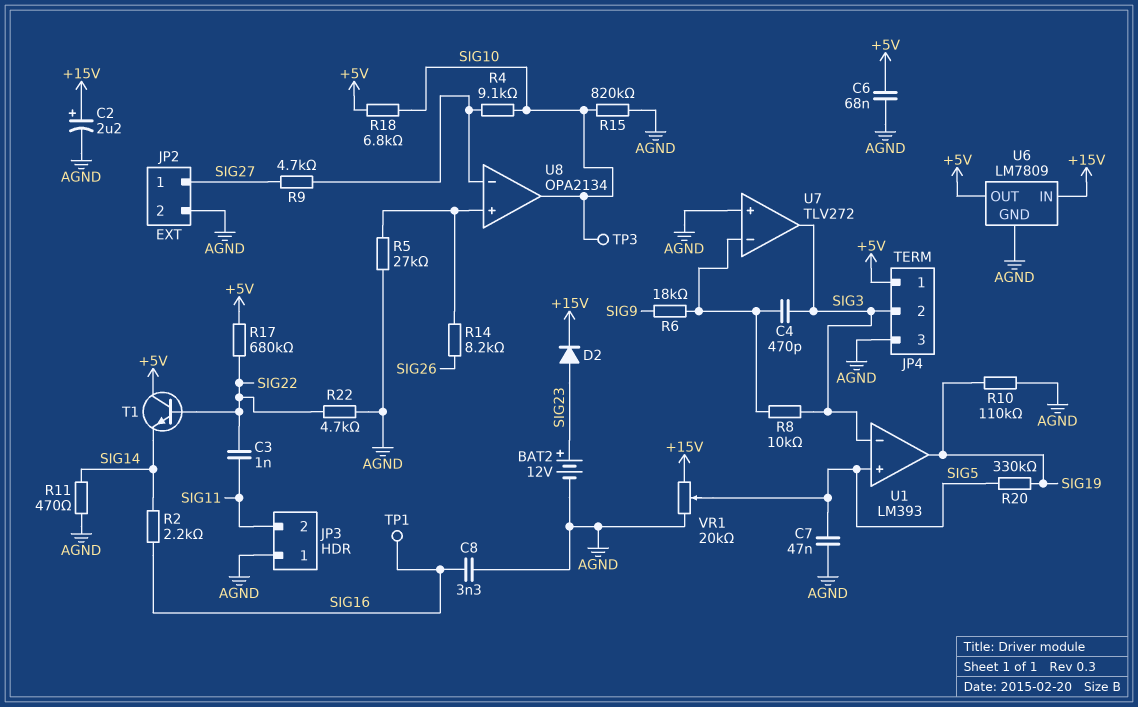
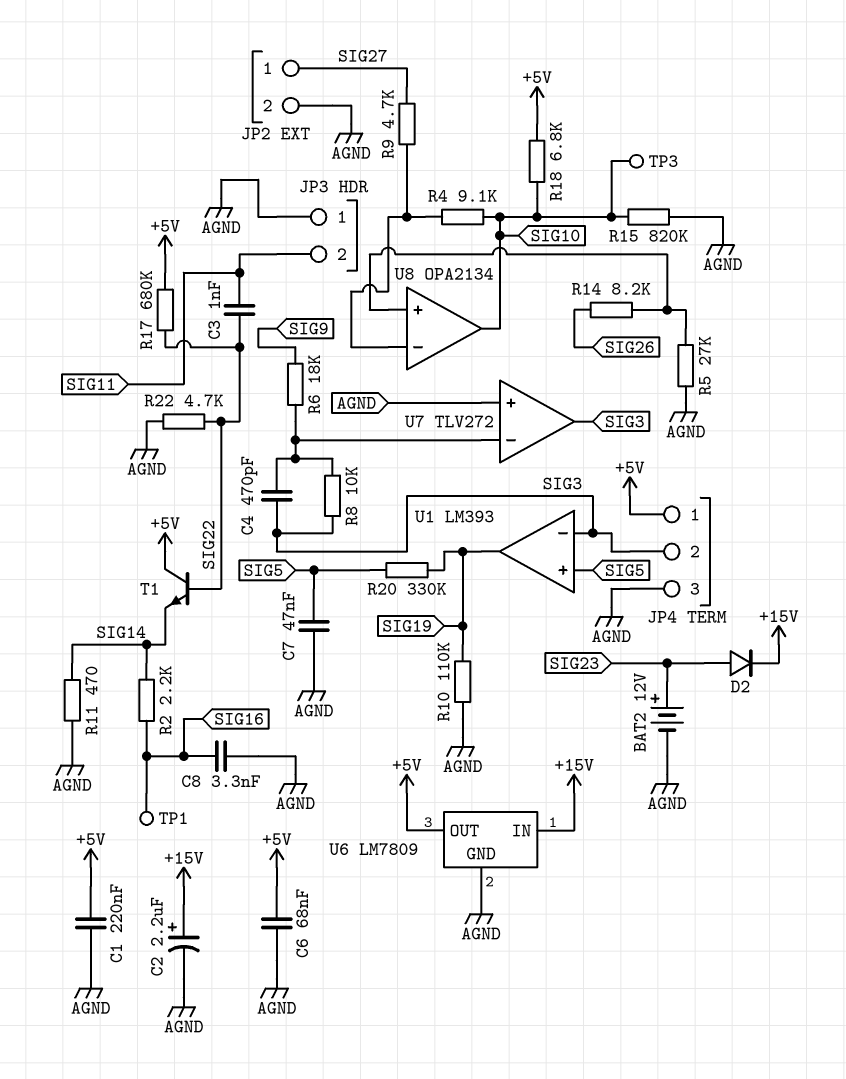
C1: none -> 220nF (+5V, AGND)
VR1: 20k (+15V, AGND, wiper SIG5) -> none

